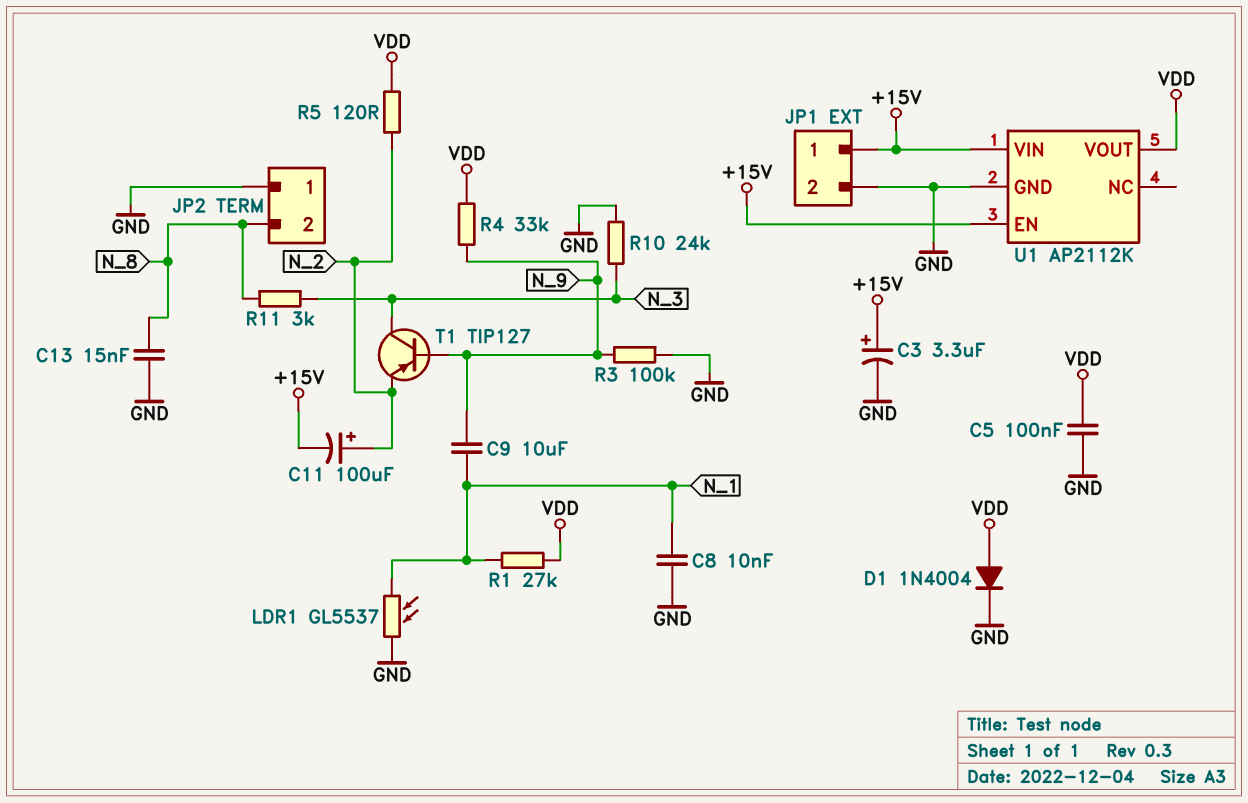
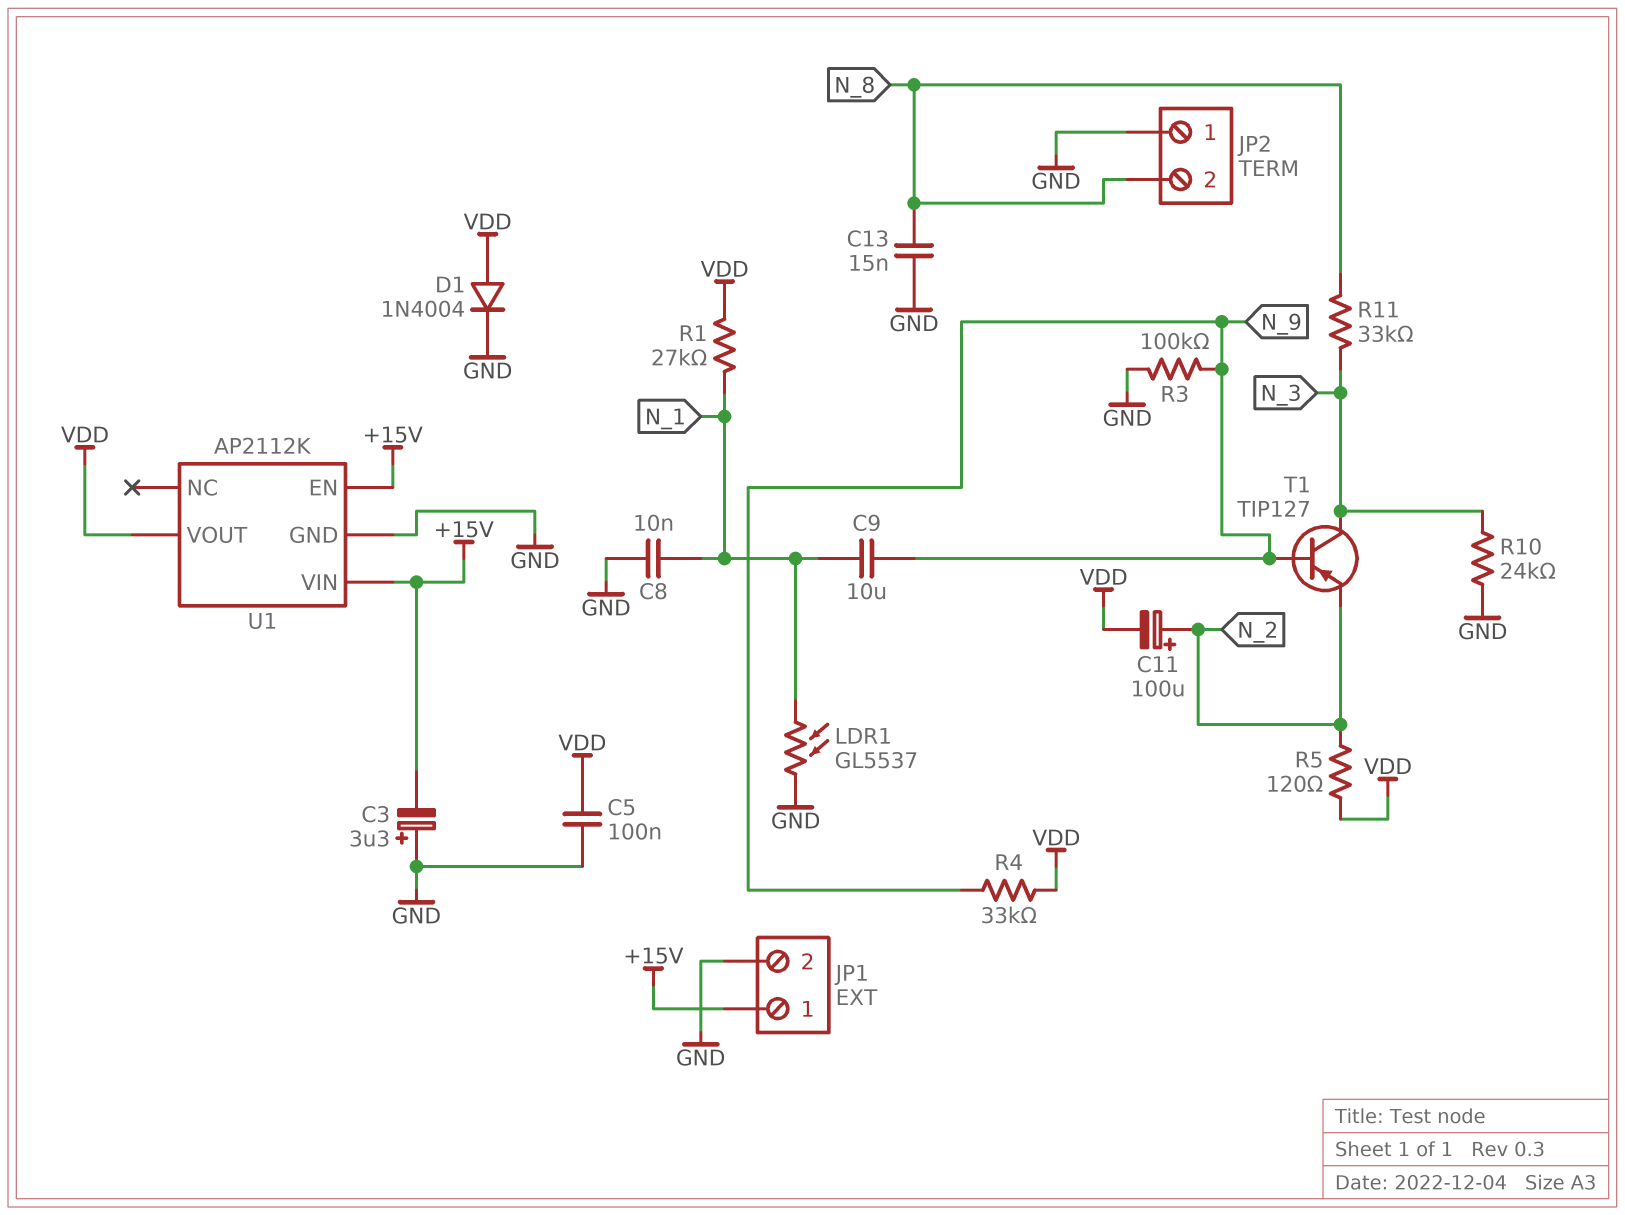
C3: 3.3uF (plus +15V, minus GND) -> 3.3uF (plus GND, minus +15V)
C11: 100uF (plus N_2, minus +15V) -> 100uF (plus N_2, minus VDD)
R11: 3k (N_3, N_8) -> 33k (N_3, N_8)

